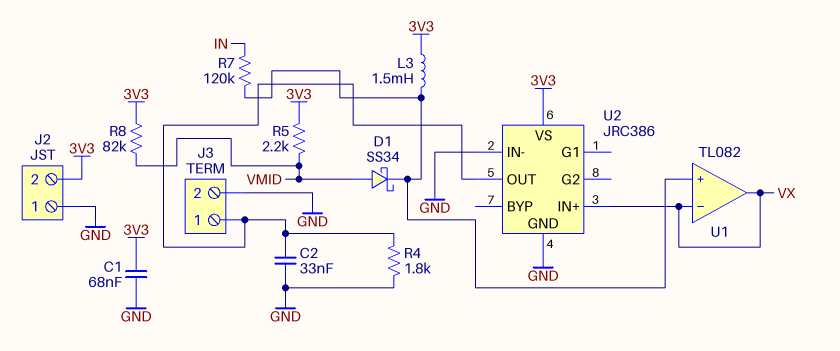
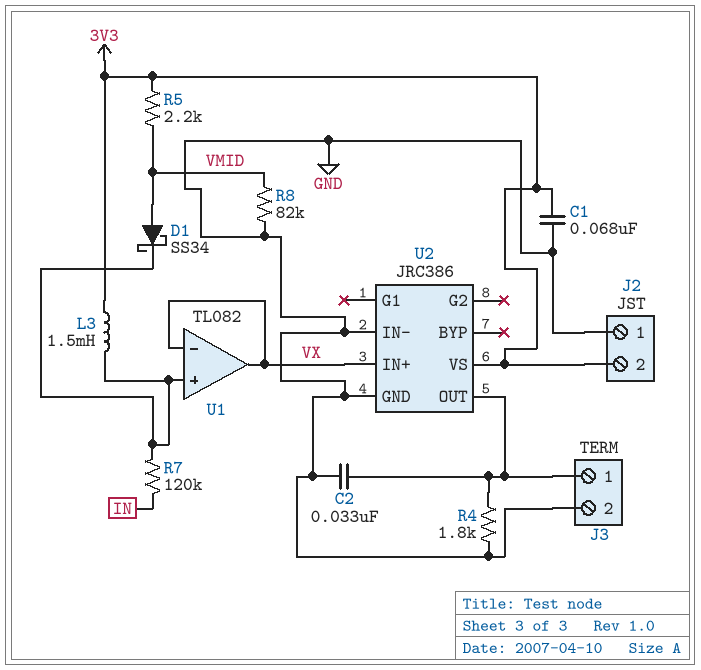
R8: 82k (3V3, VMID) -> 82k (GND, VMID)

